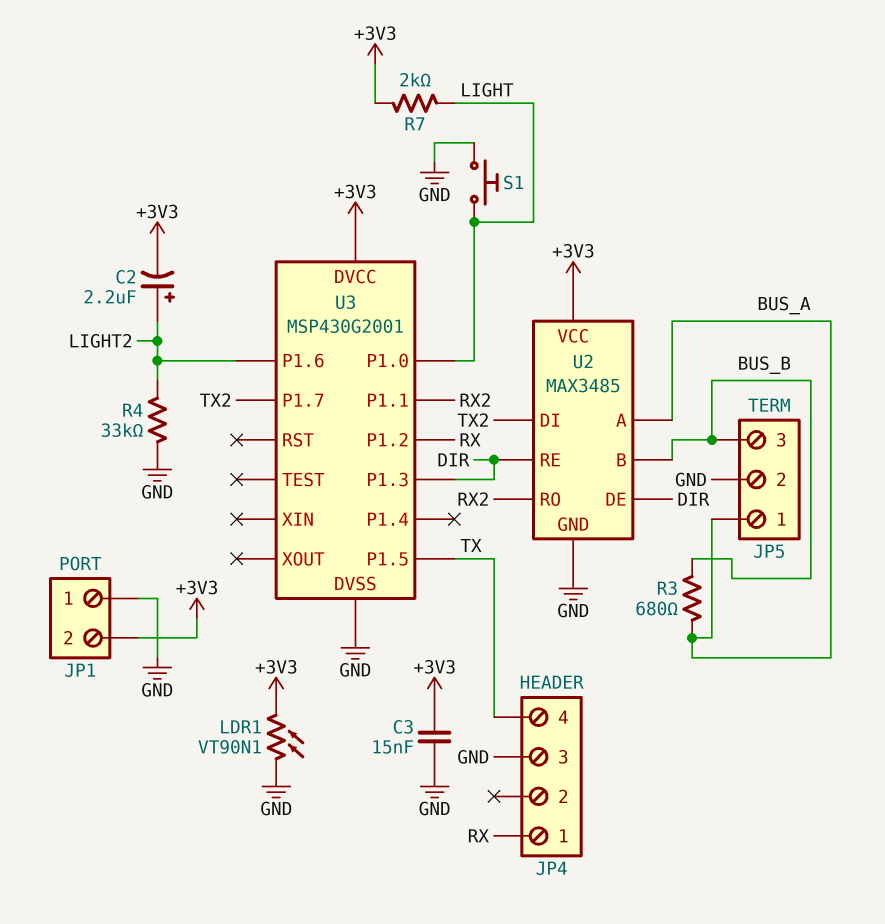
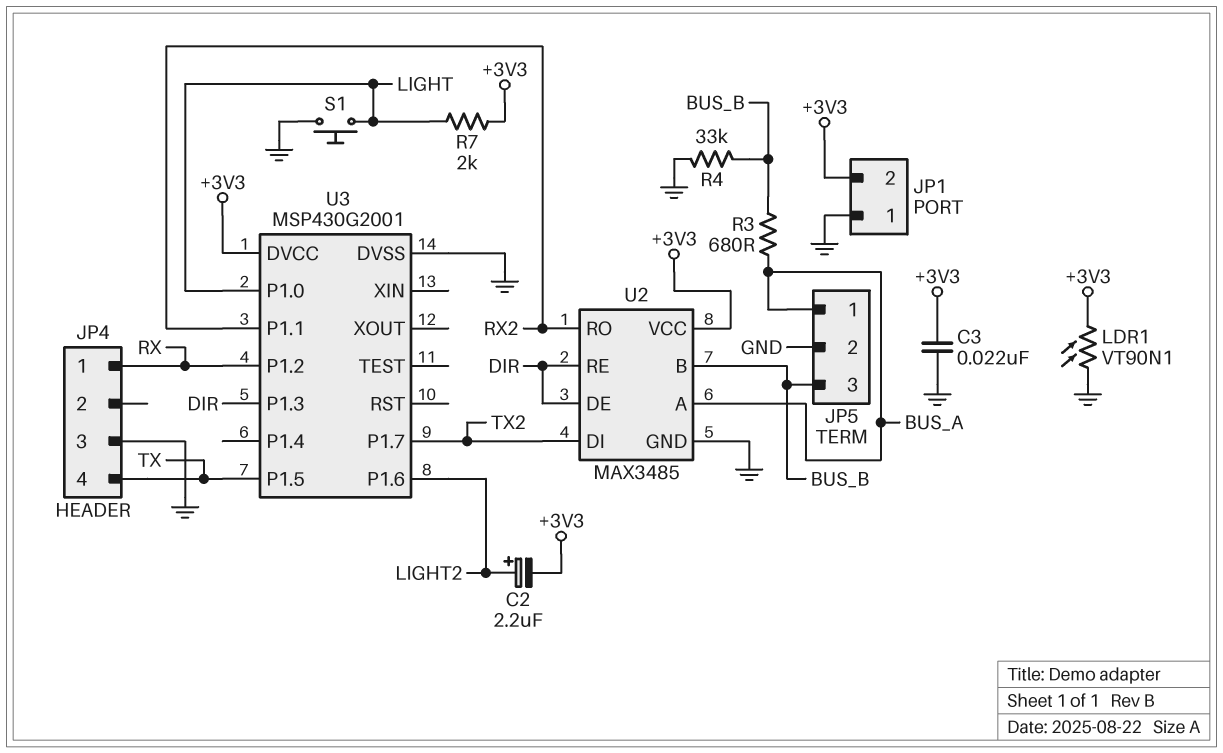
C3: 15nF (+3V3, GND) -> 22nF (+3V3, GND)
R4: 33k (GND, LIGHT2) -> 33k (BUS_B, GND)

